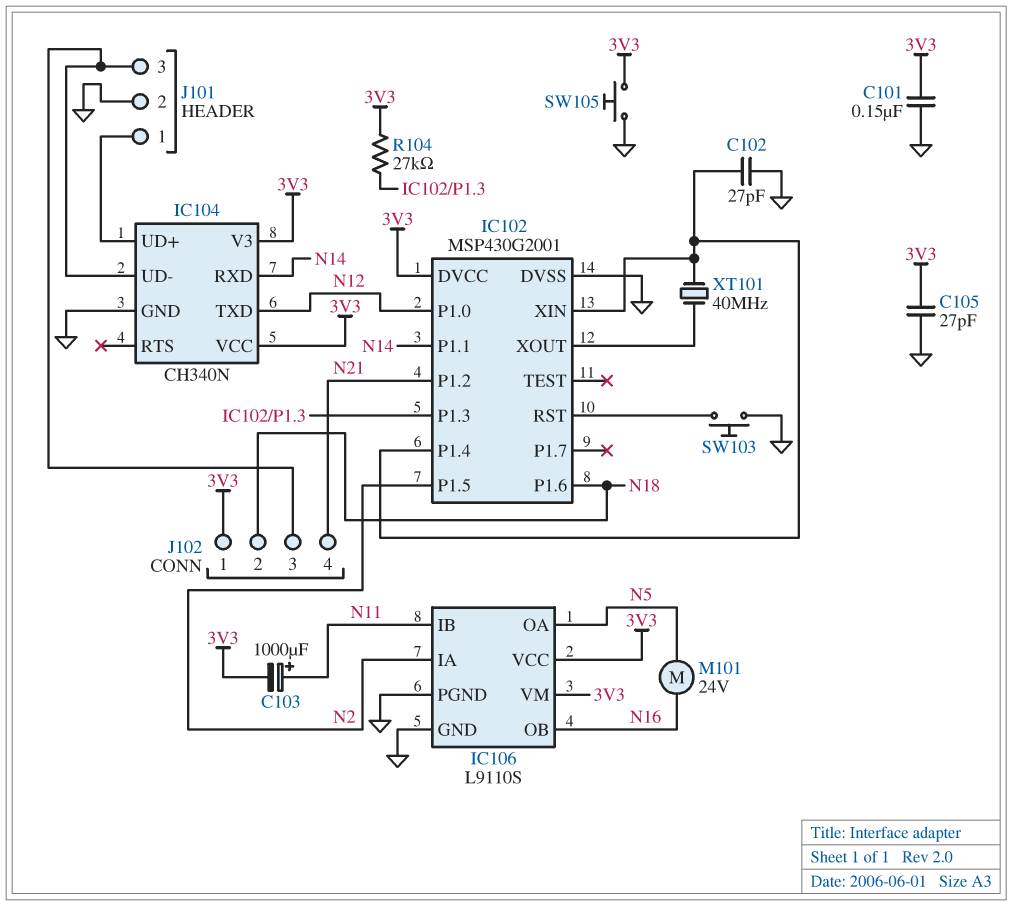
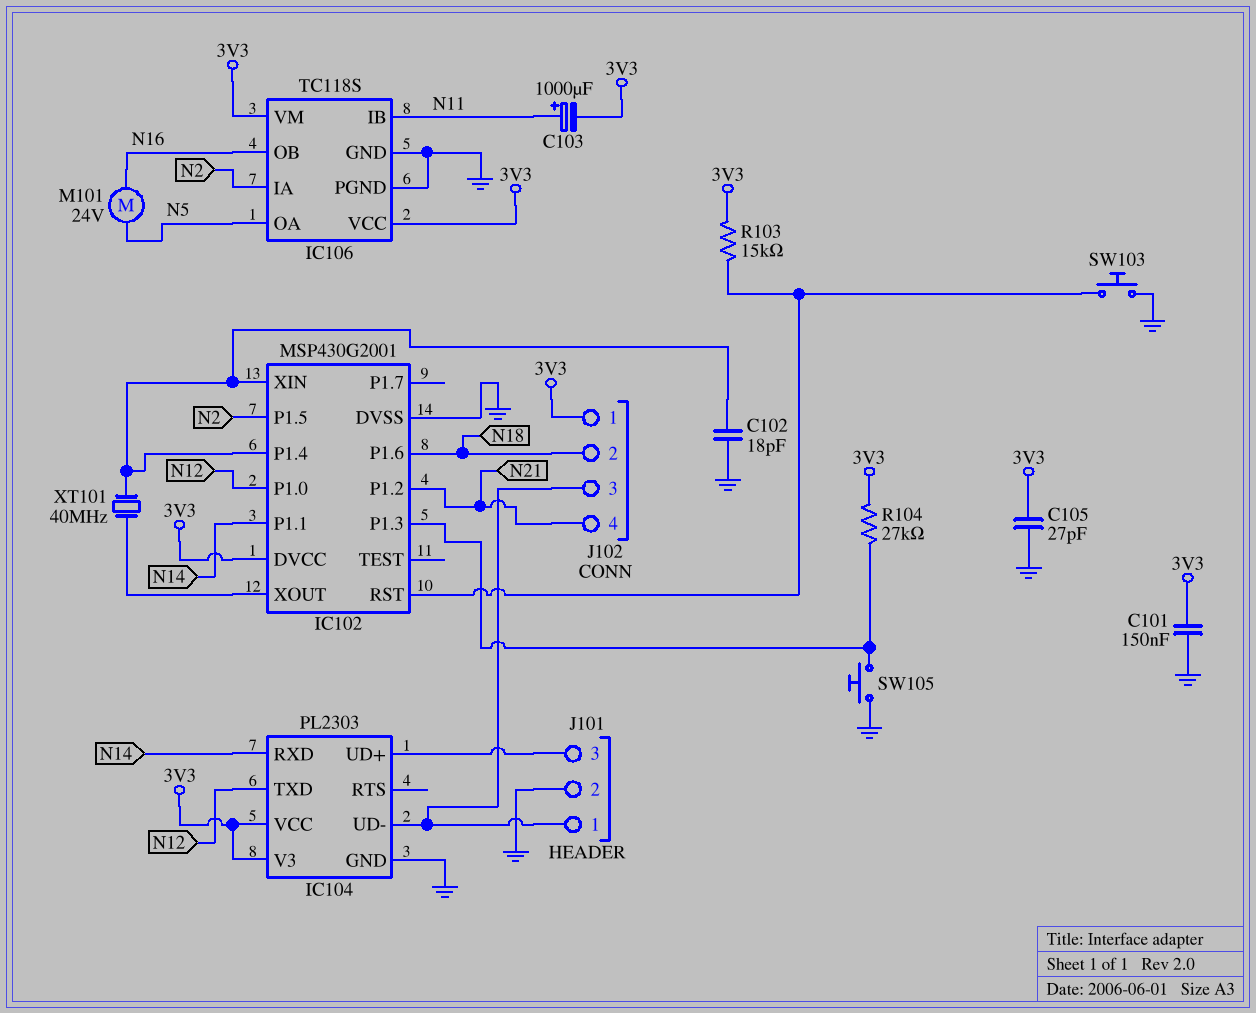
C102: 27pF (GND, IC102/P1.4) -> 18pF (GND, IC102/P1.4)
IC104: CH340N -> PL2303
IC106: L9110S -> TC118S
J101 pin 1: IC104/UD+ -> IC104/UD-
J101 pin 3: IC104/UD- -> IC104/UD+
R103: none -> 15k (3V3, IC102/RST)
SW105: button (3V3, GND) -> button (GND, IC102/P1.3)

